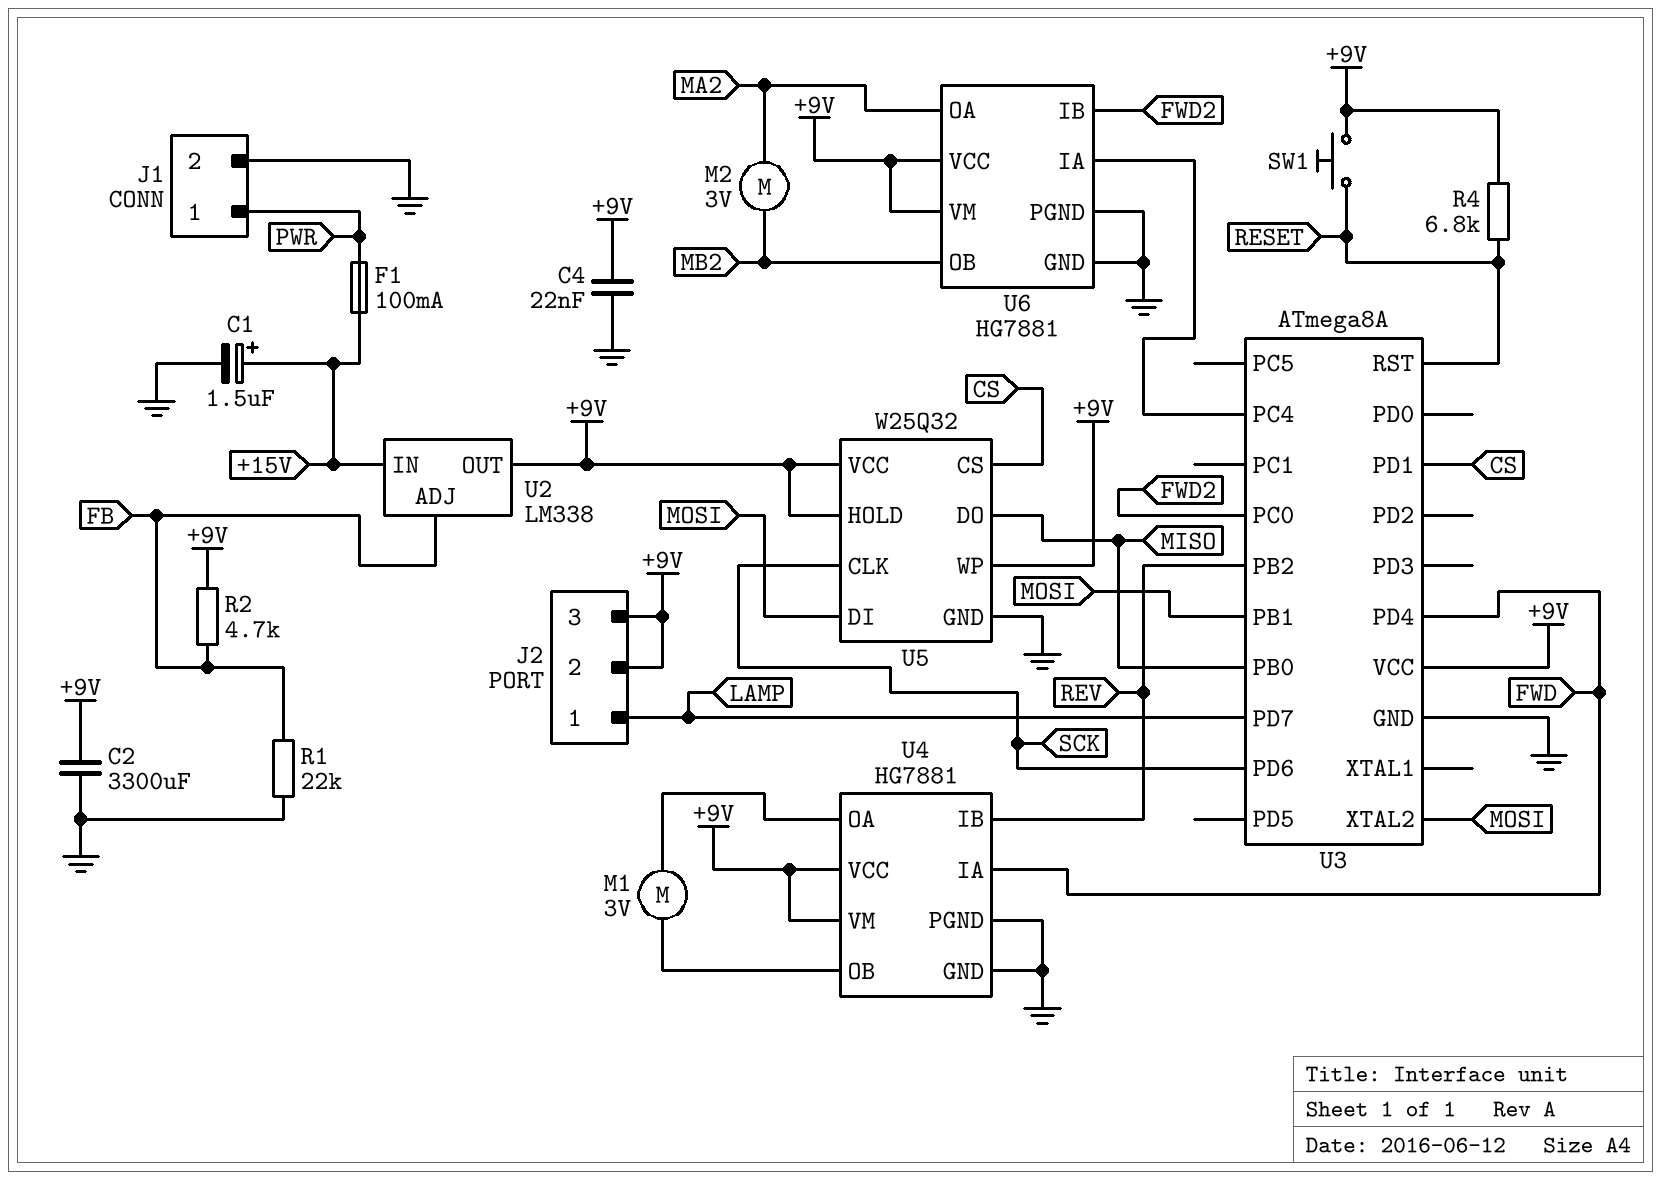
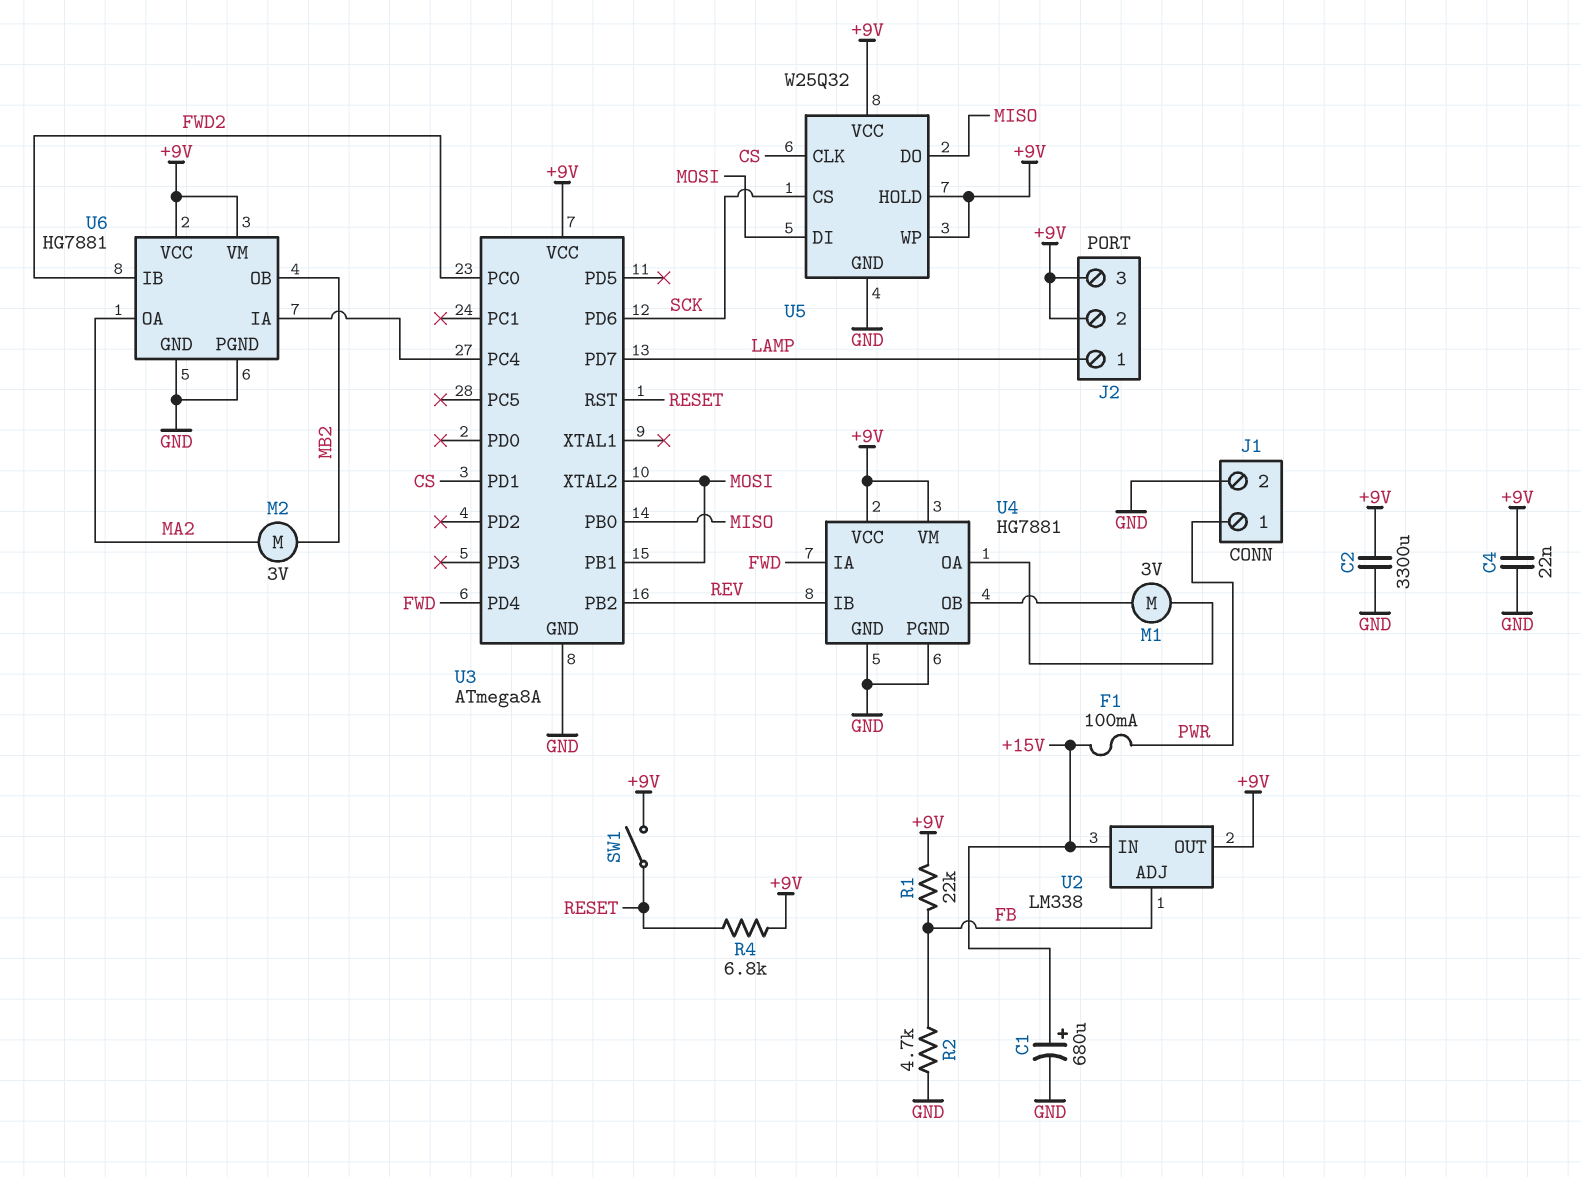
C1: 1.5uF (plus +15V, minus GND) -> 680uF (plus +15V, minus GND)
R1: 22k (FB, GND) -> 22k (+9V, FB)
R2: 4.7k (+9V, FB) -> 4.7k (FB, GND)
SW1: button (+9V, RESET) -> switch (+9V, RESET)
U5 pin CLK: SCK -> CS
U5 pin CS: CS -> SCK

